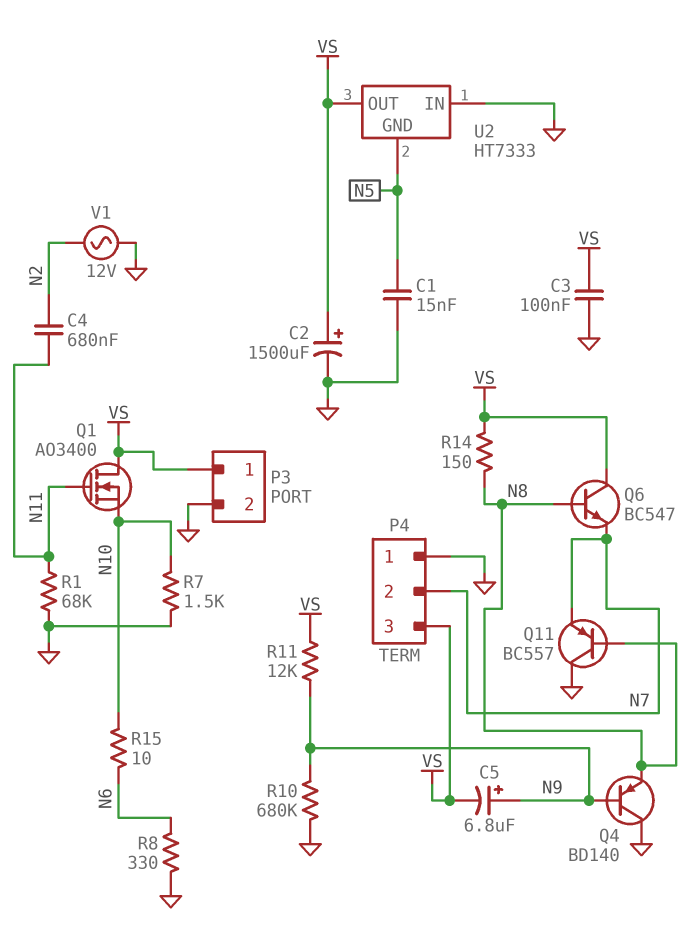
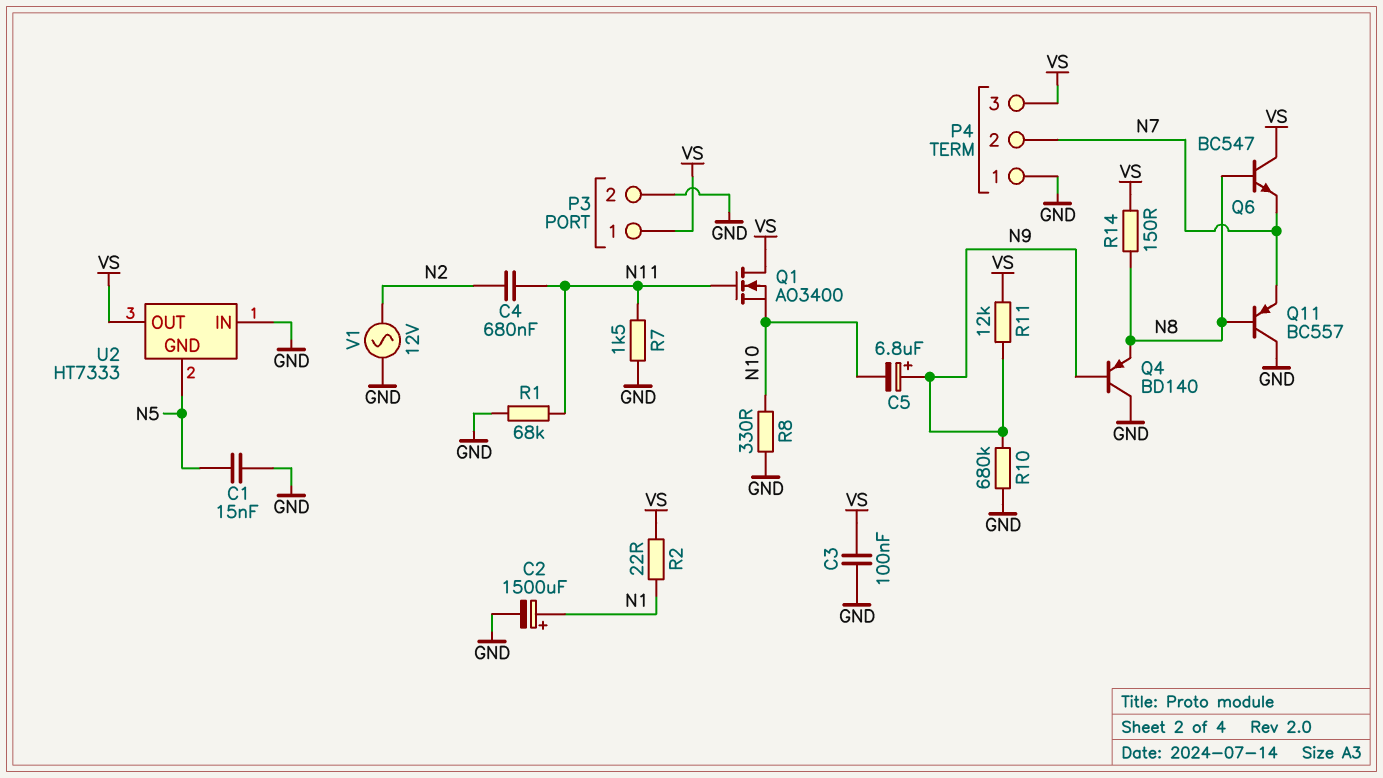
C2: 1500uF (plus VS, minus GND) -> 1500uF (plus N1, minus GND)
C5: 6.8uF (plus N9, minus VS) -> 6.8uF (plus N9, minus N10)
R2: none -> 22 (N1, VS)
R7: 1.5k (GND, N10) -> 1.5k (GND, N11)
R8: 330 (GND, N6) -> 330 (GND, N10)
R15: 10 (N6, N10) -> none

